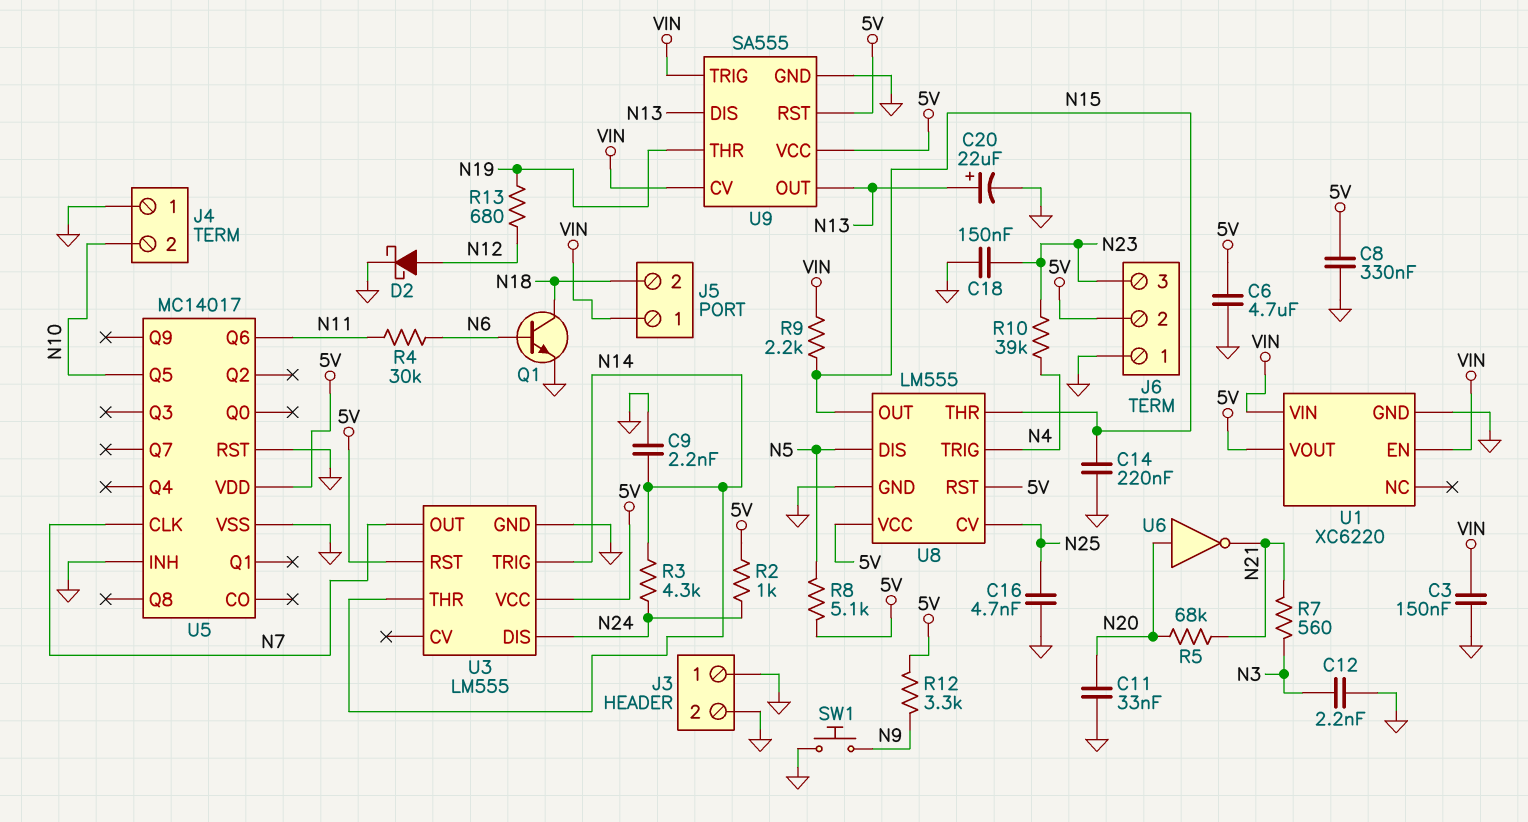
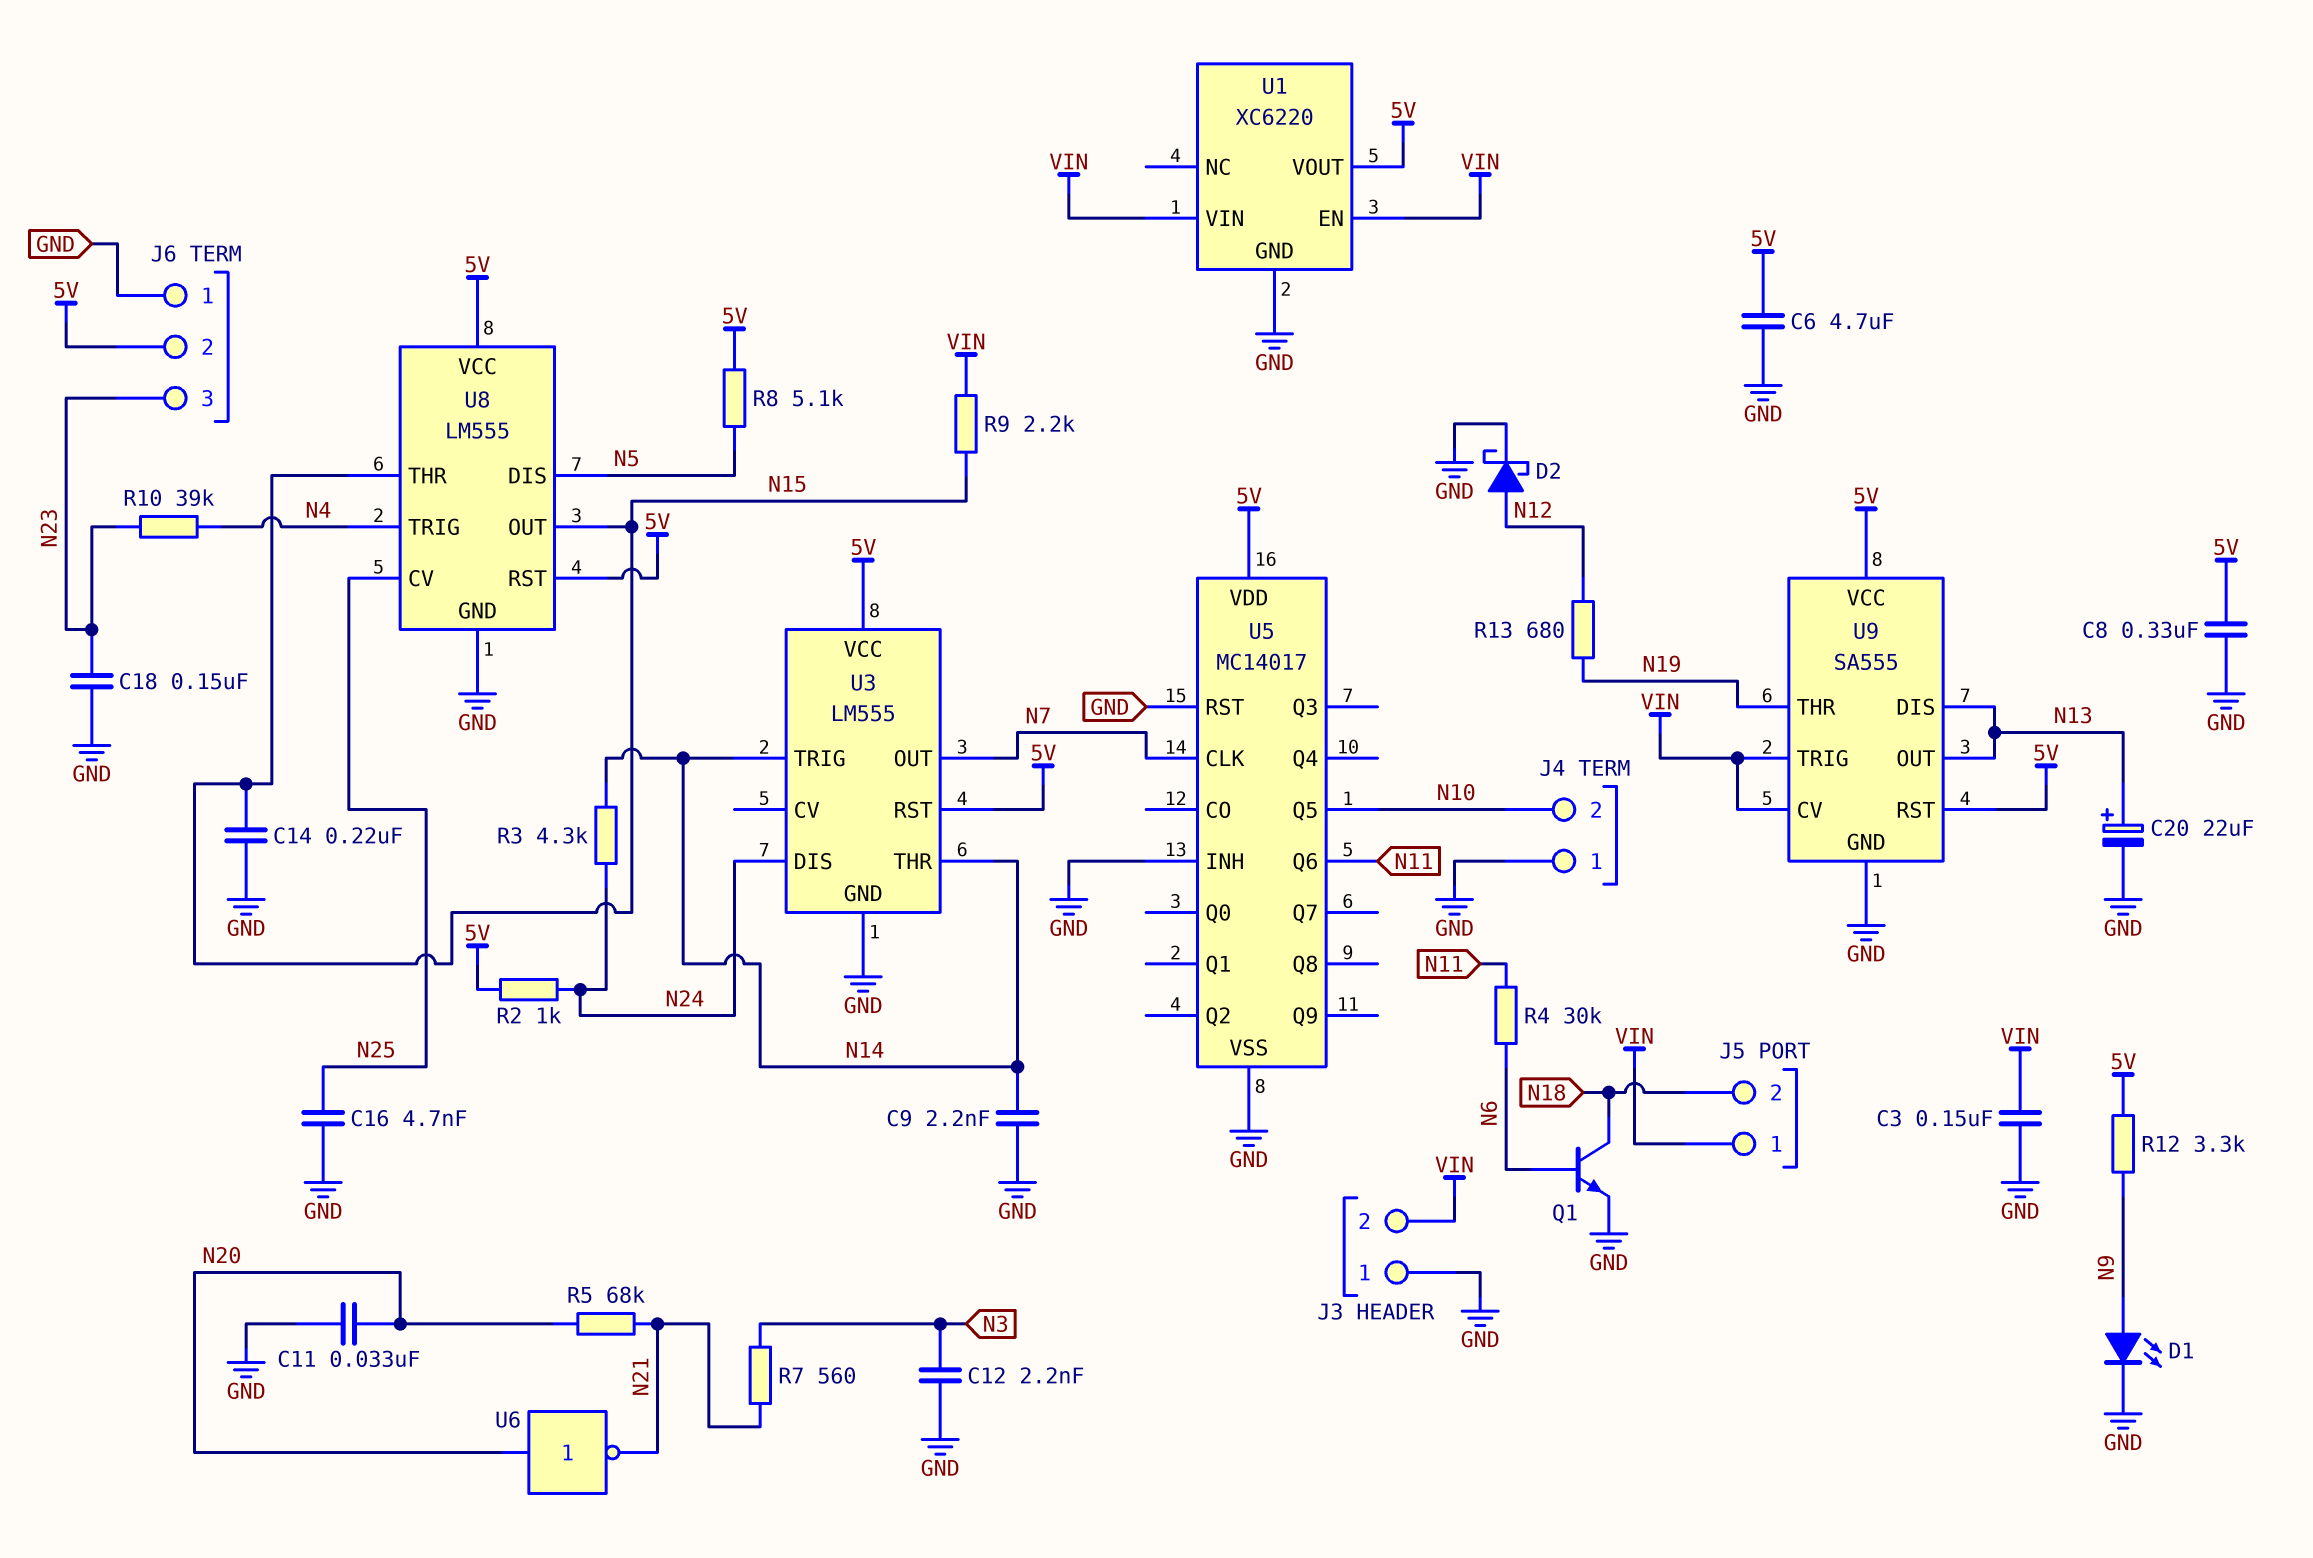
D1: none -> LED (A N9, K GND)
J3 pin 2: GND -> VIN
SW1: button (GND, N9) -> none

